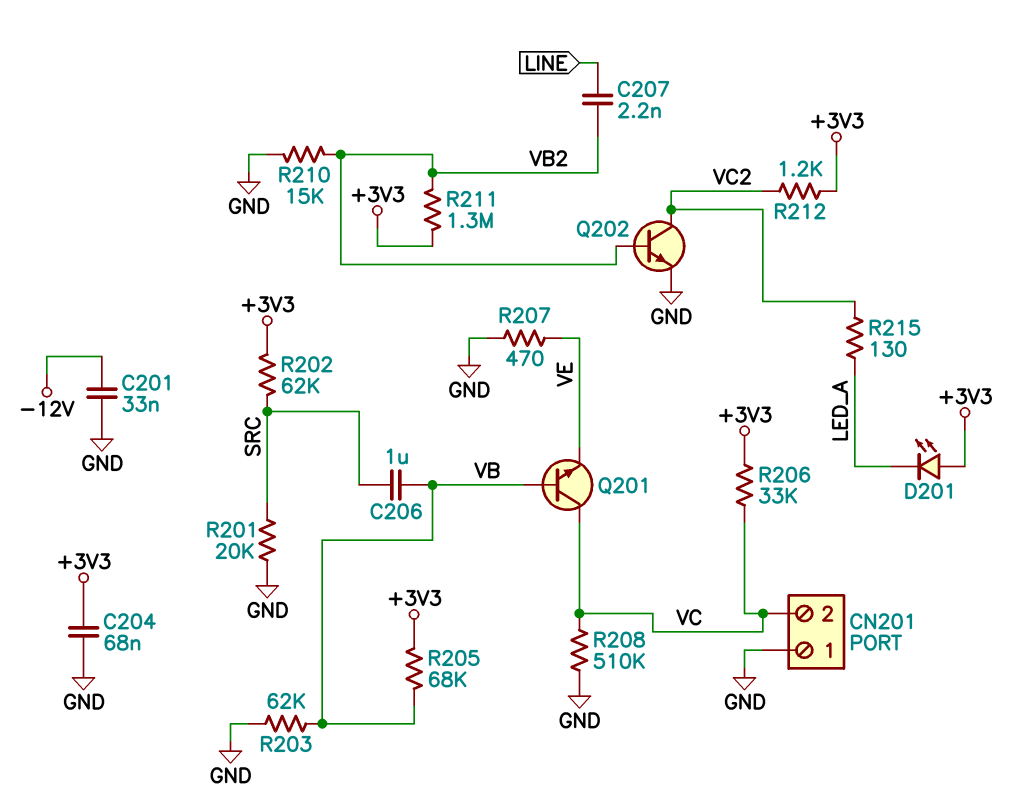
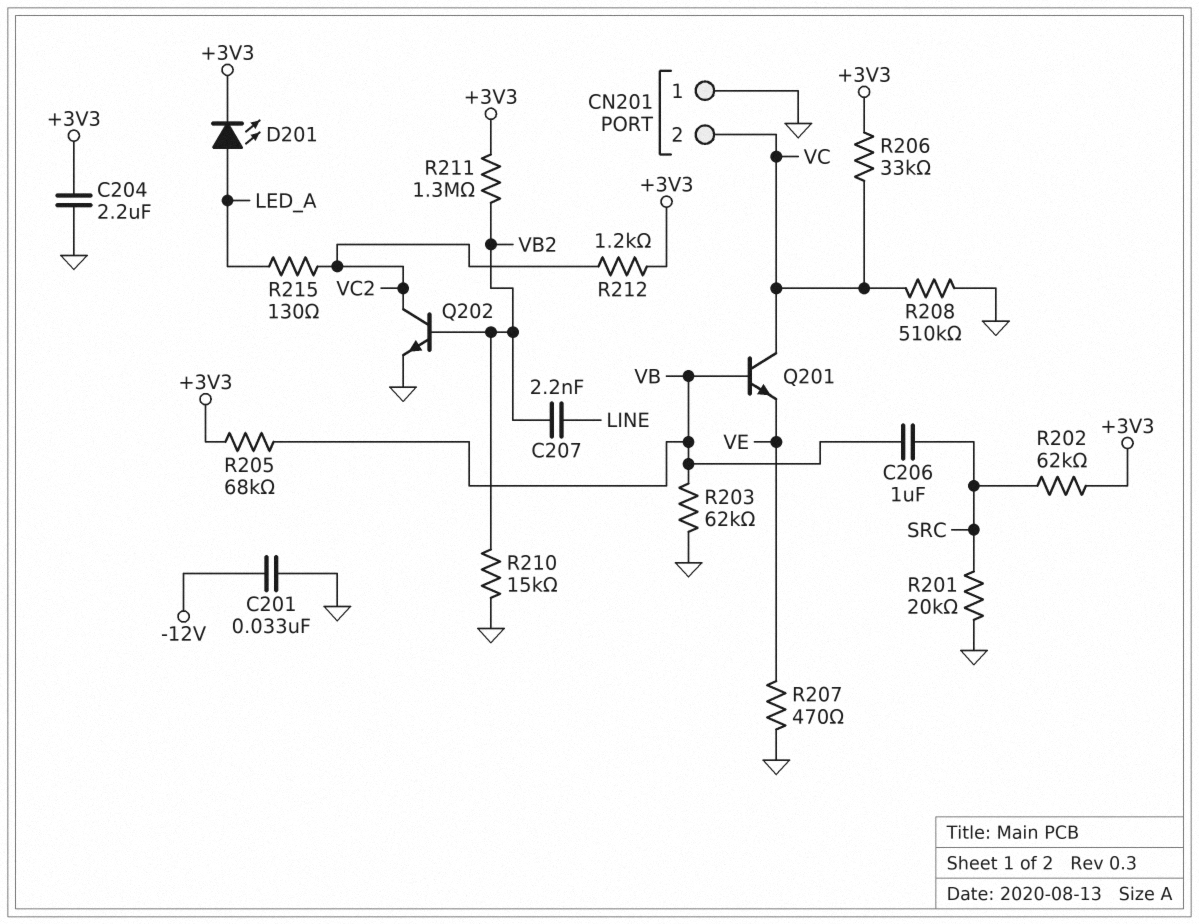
C204: 68nF (+3V3, GND) -> 2.2uF (+3V3, GND)
D201: LED (A +3V3, K LED_A) -> LED (A LED_A, K +3V3)

